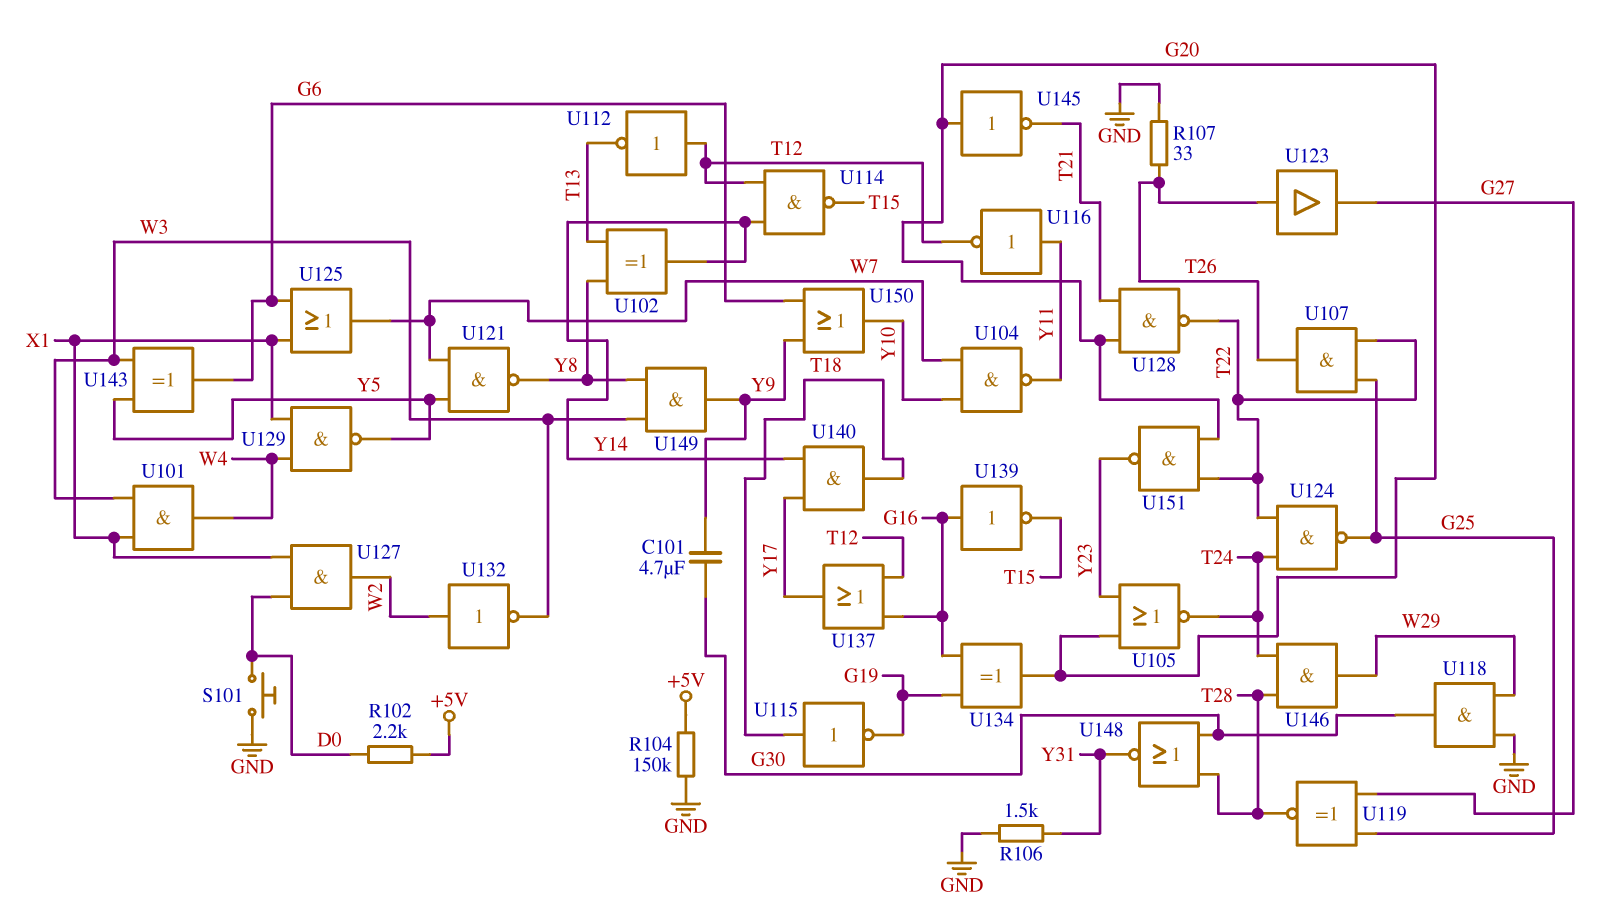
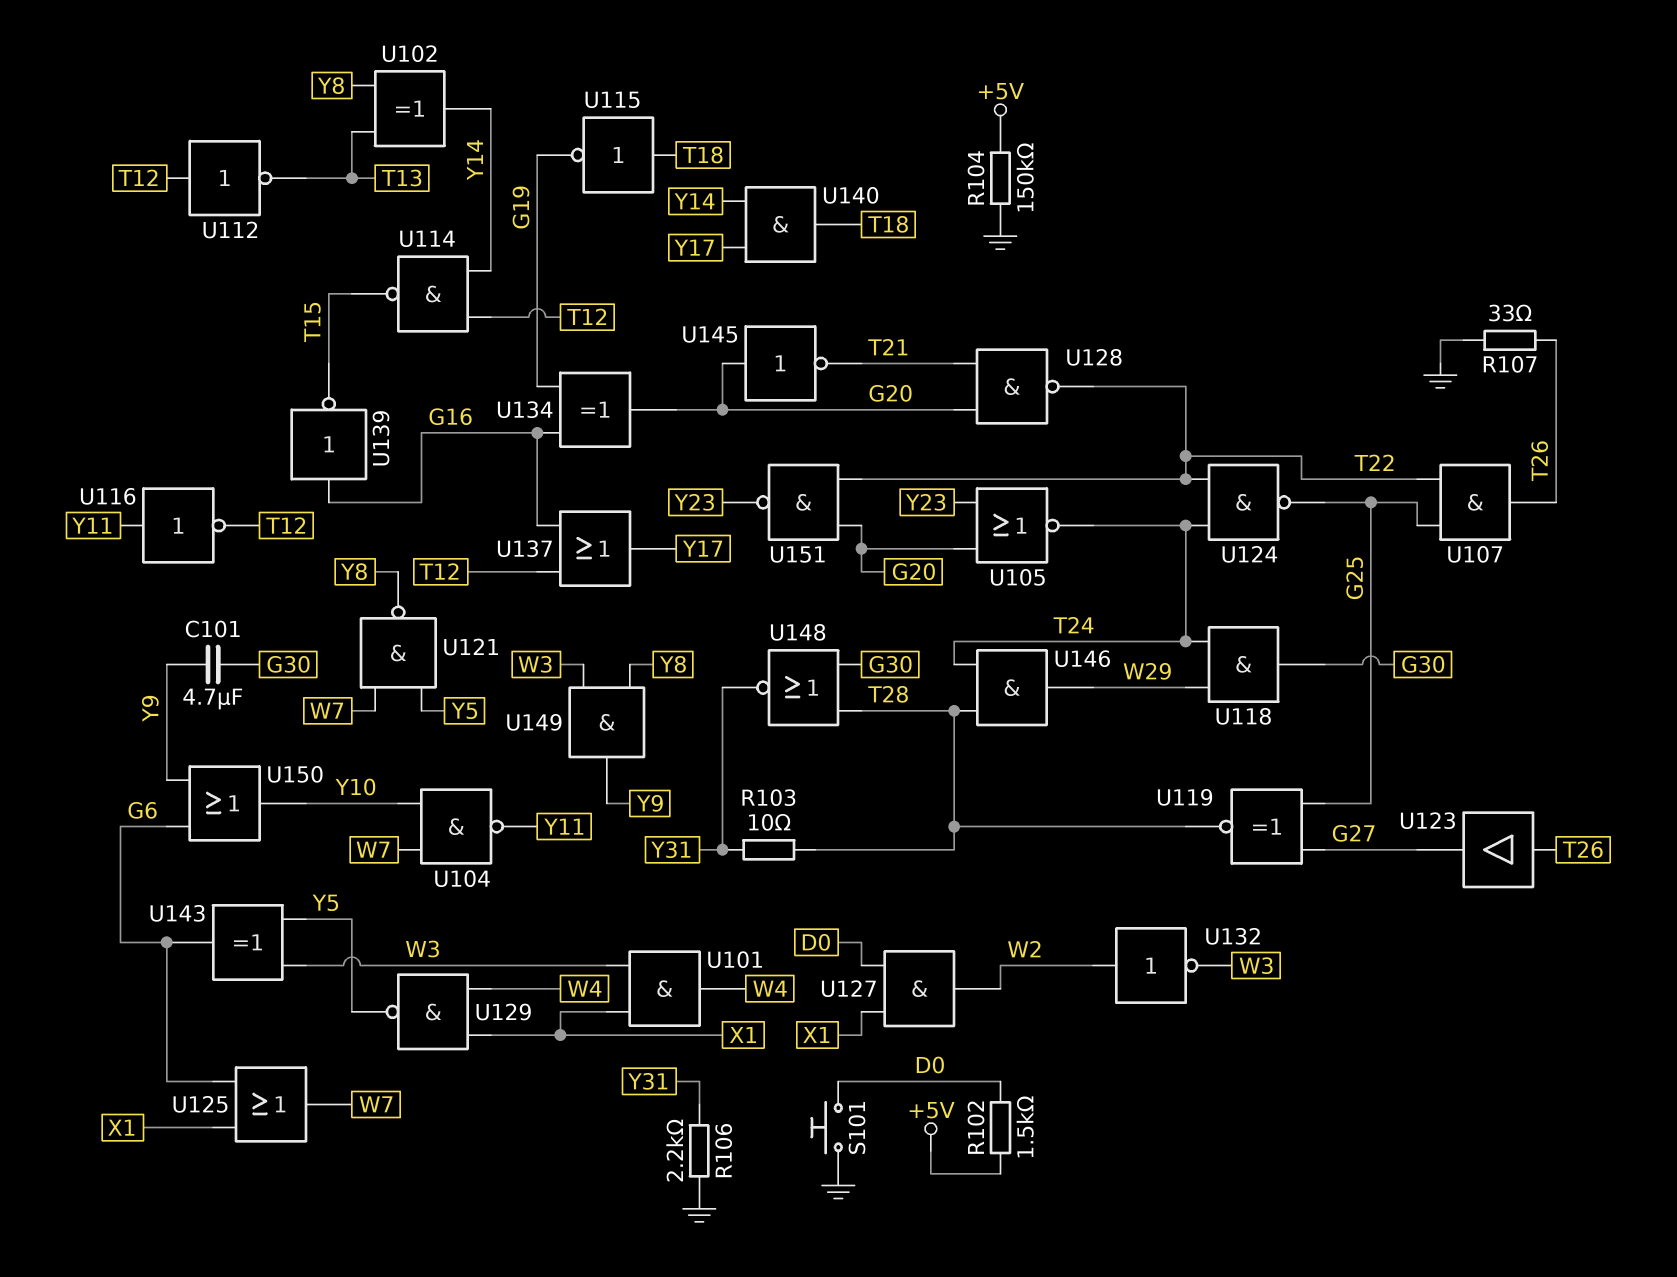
R102: 2.2k (+5V, D0) -> 1.5k (+5V, D0)
R103: none -> 10 (T28, Y31)
R106: 1.5k (GND, Y31) -> 2.2k (GND, Y31)
U118: AND (in GND, in W29, out G30) -> AND (in T24, in W29, out G30)

